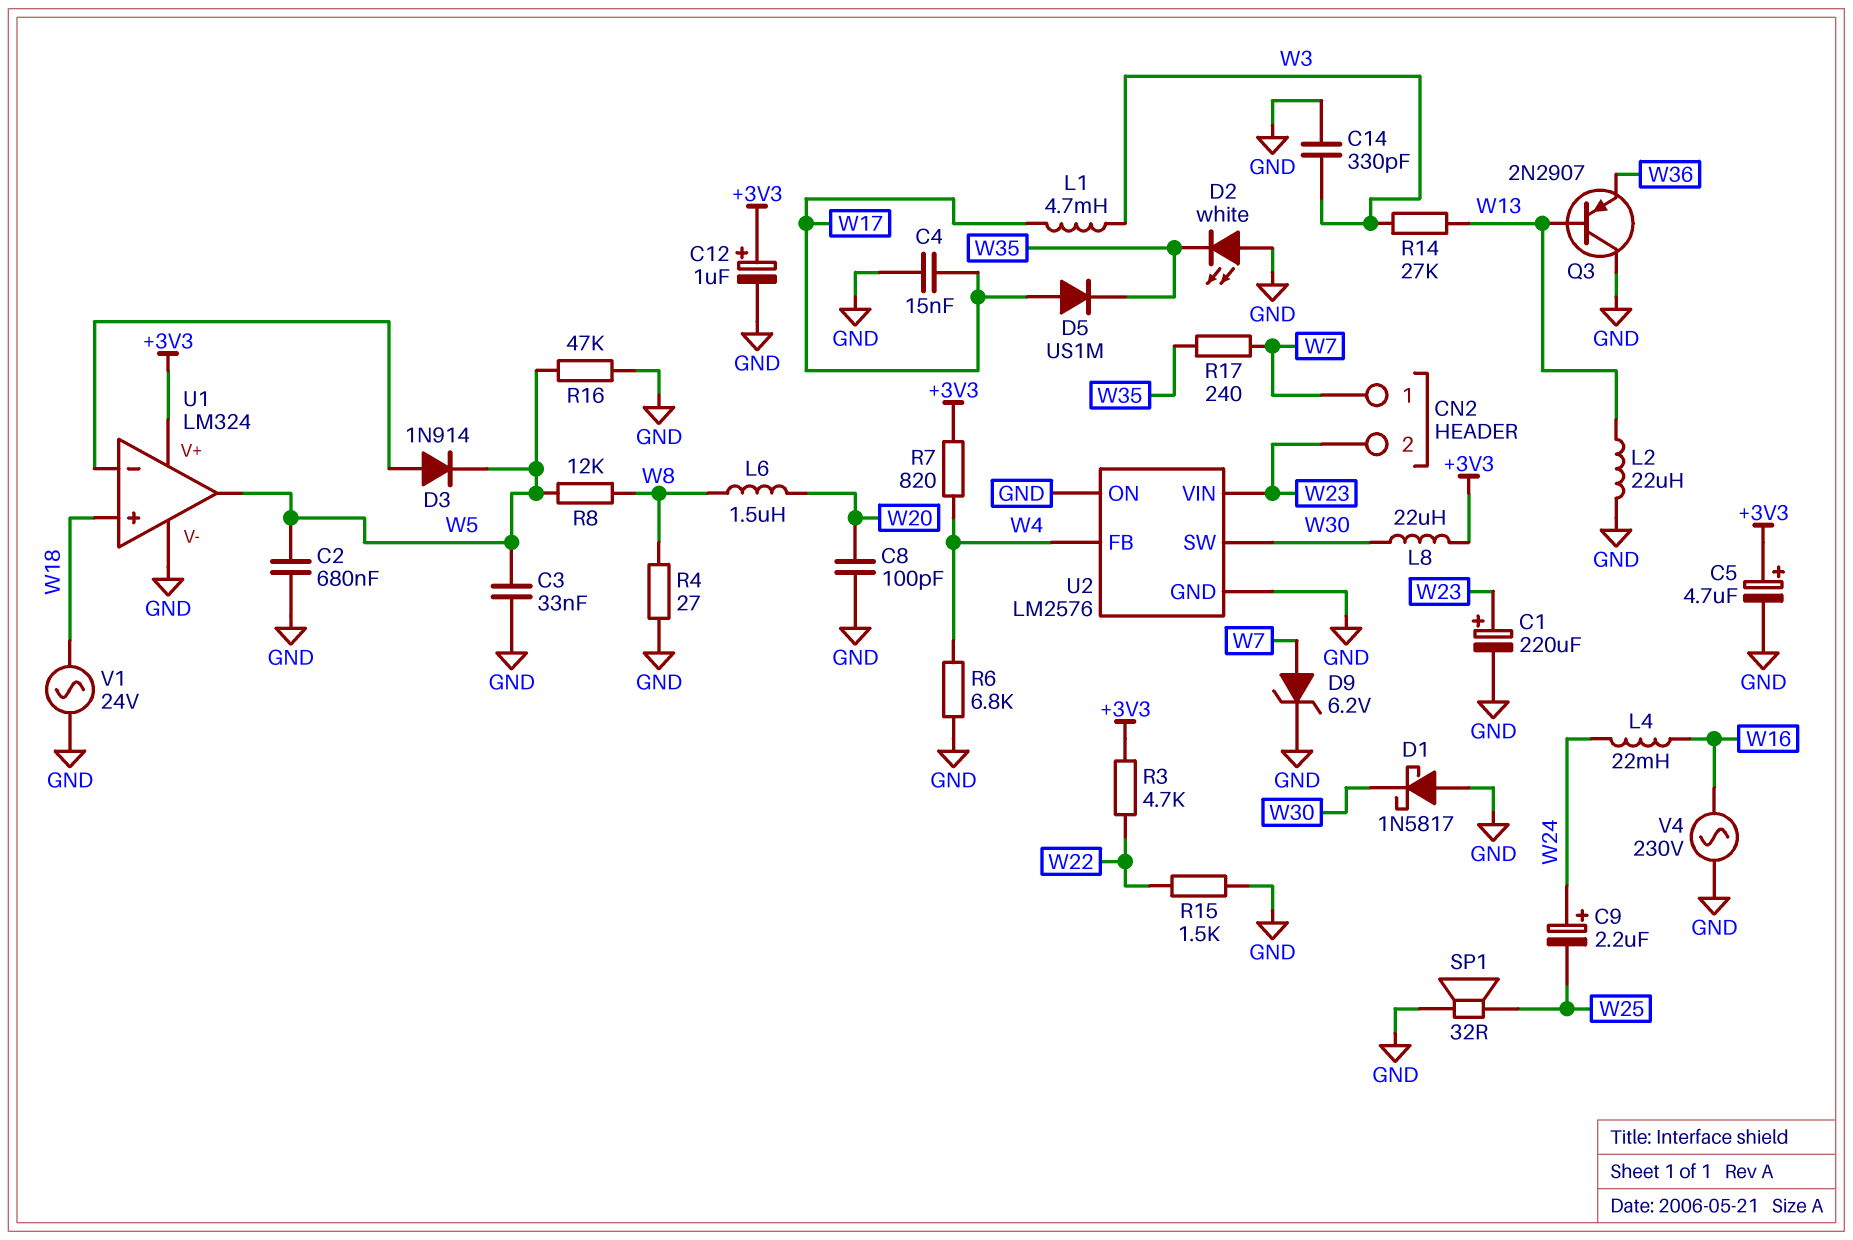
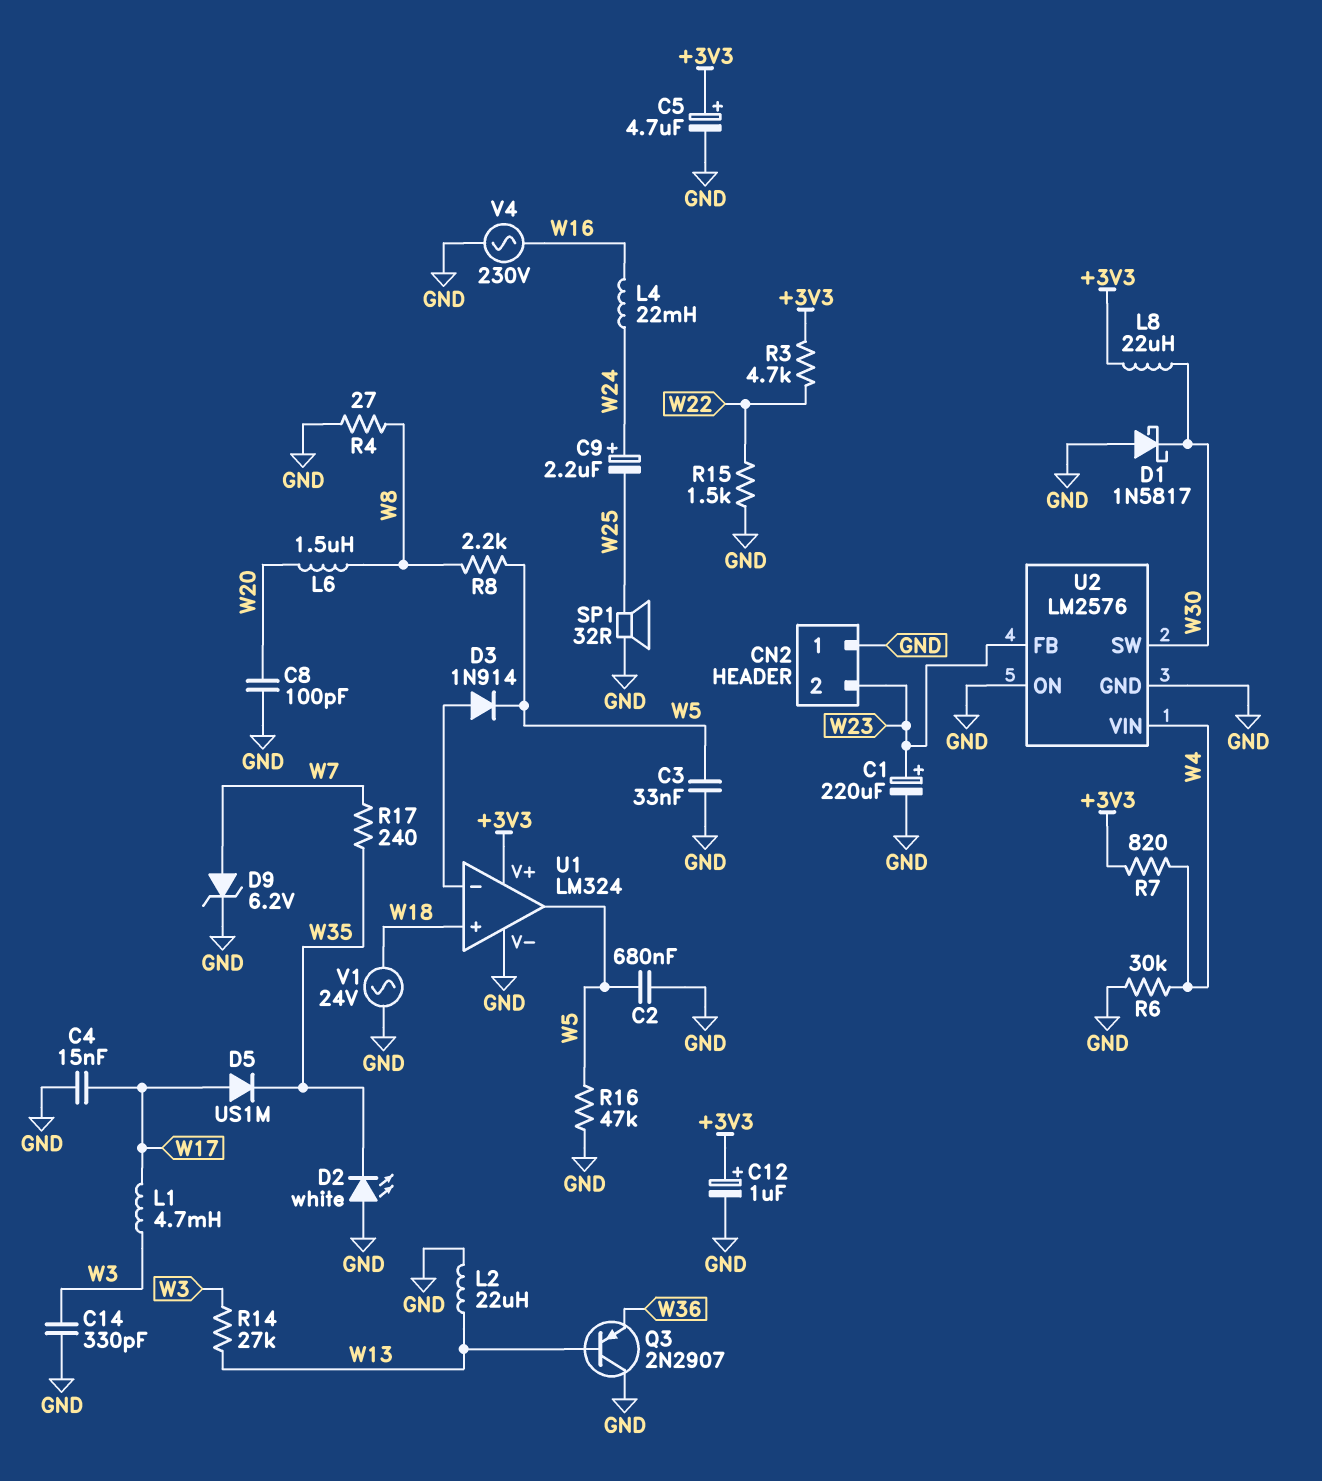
CN2 pin 1: W7 -> GND
R6: 6.8k (GND, W4) -> 30k (GND, W4)
R8: 12k (W5, W8) -> 2.2k (W5, W8)
U2 pin FB: W4 -> W23
U2 pin VIN: W23 -> W4

